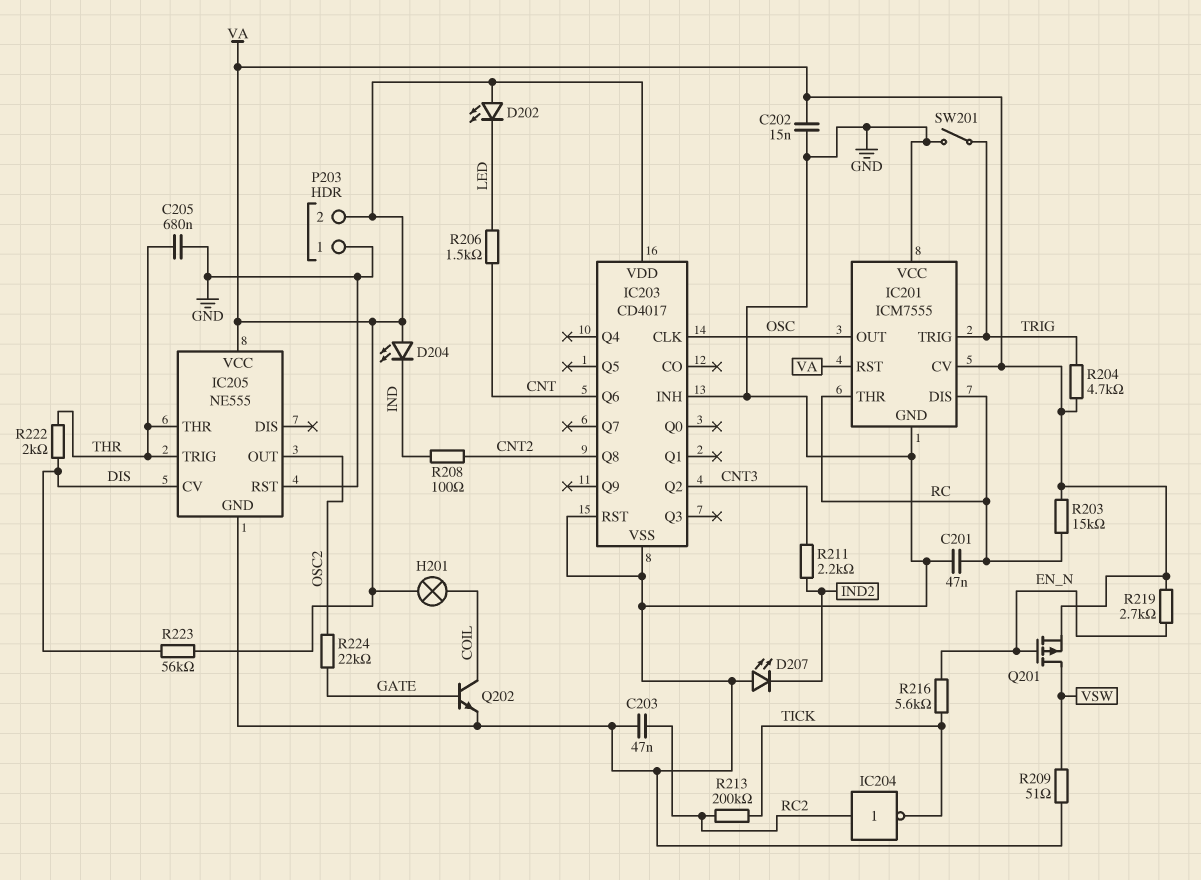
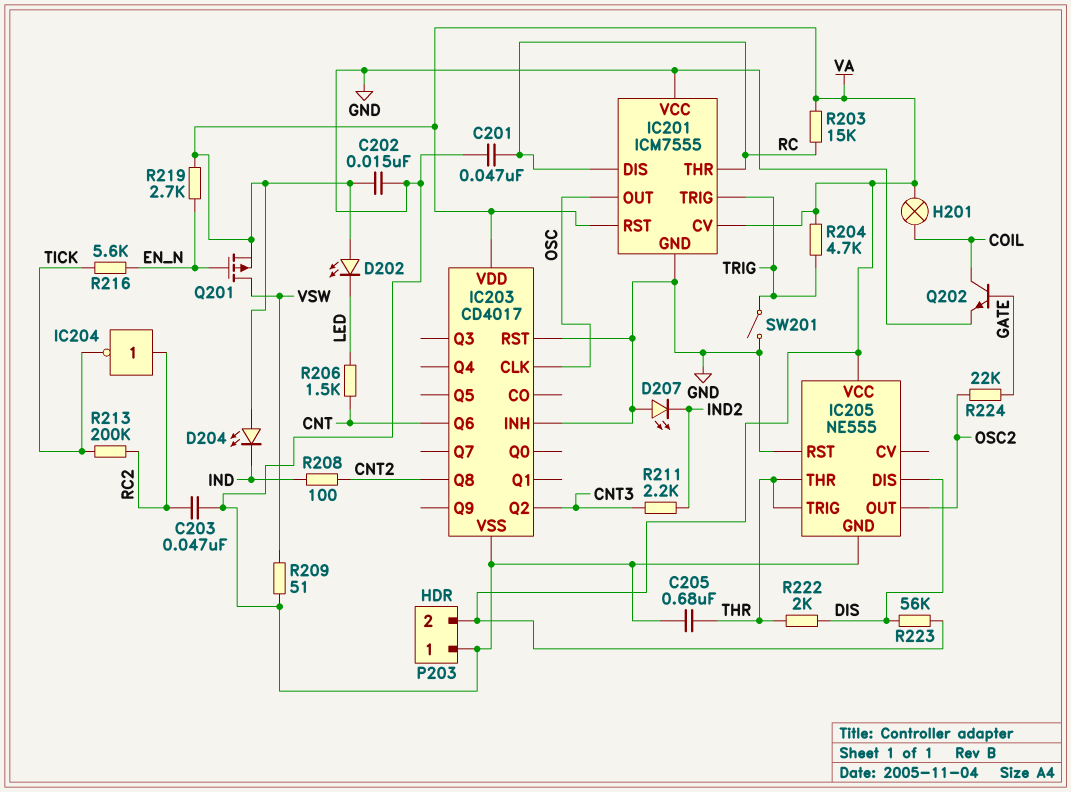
IC205 pin CV: DIS -> none
IC205 pin DIS: none -> DIS

